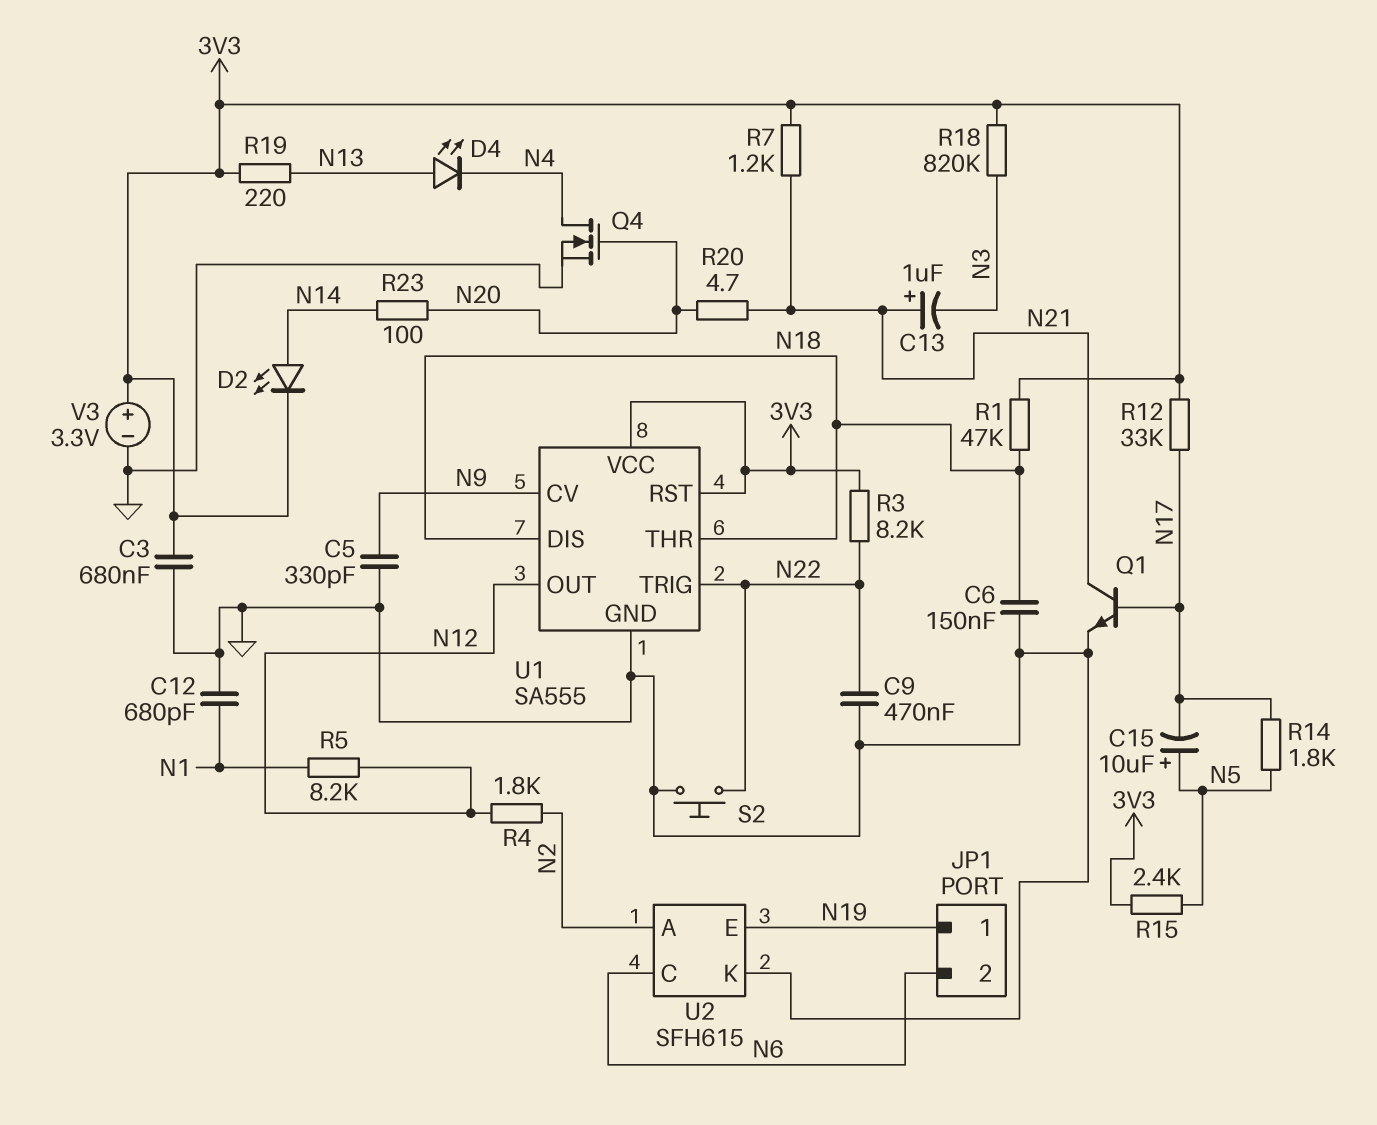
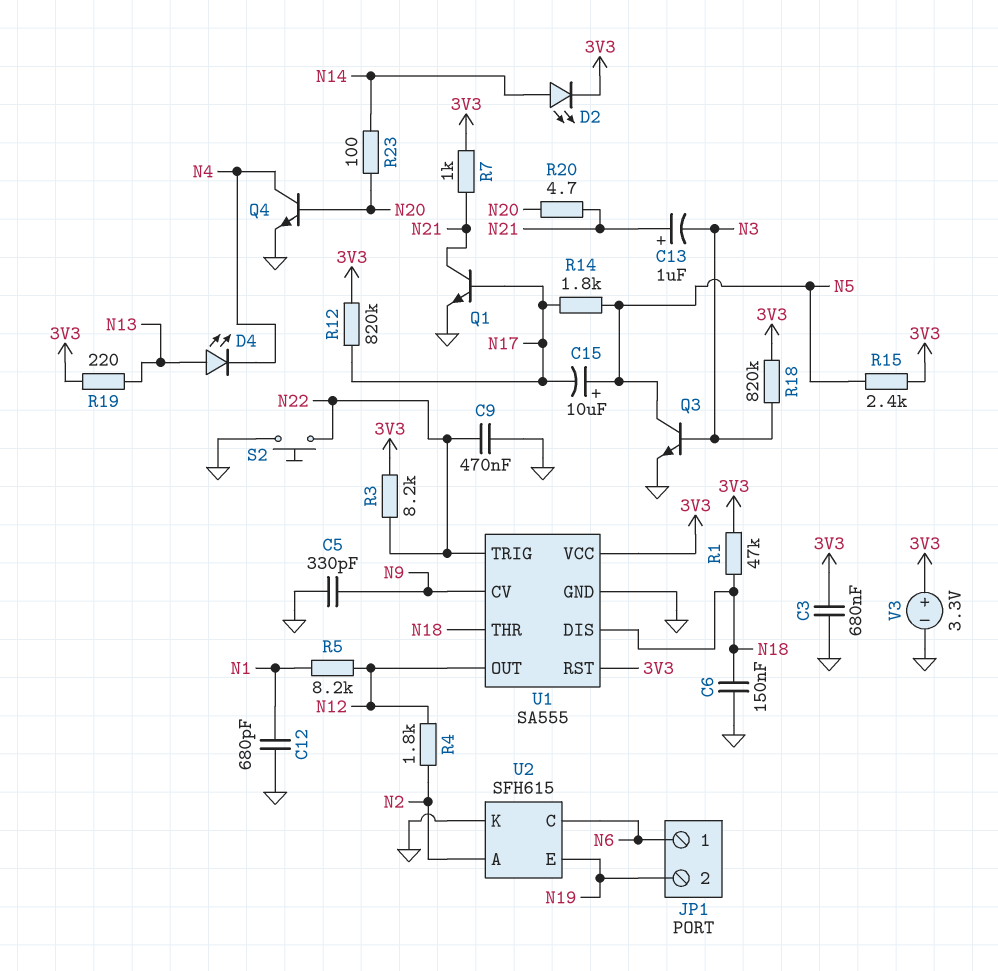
JP1 pin 1: N19 -> N6
JP1 pin 2: N6 -> N19
Q3: none -> NPN (B N3, C N5, E GND)
Q4: NMOS (G N20, D N4, S GND) -> NPN (B N20, C N4, E GND)
R7: 1.2k (3V3, N21) -> 1k (3V3, N21)
R12: 33k (3V3, N17) -> 820k (3V3, N17)

